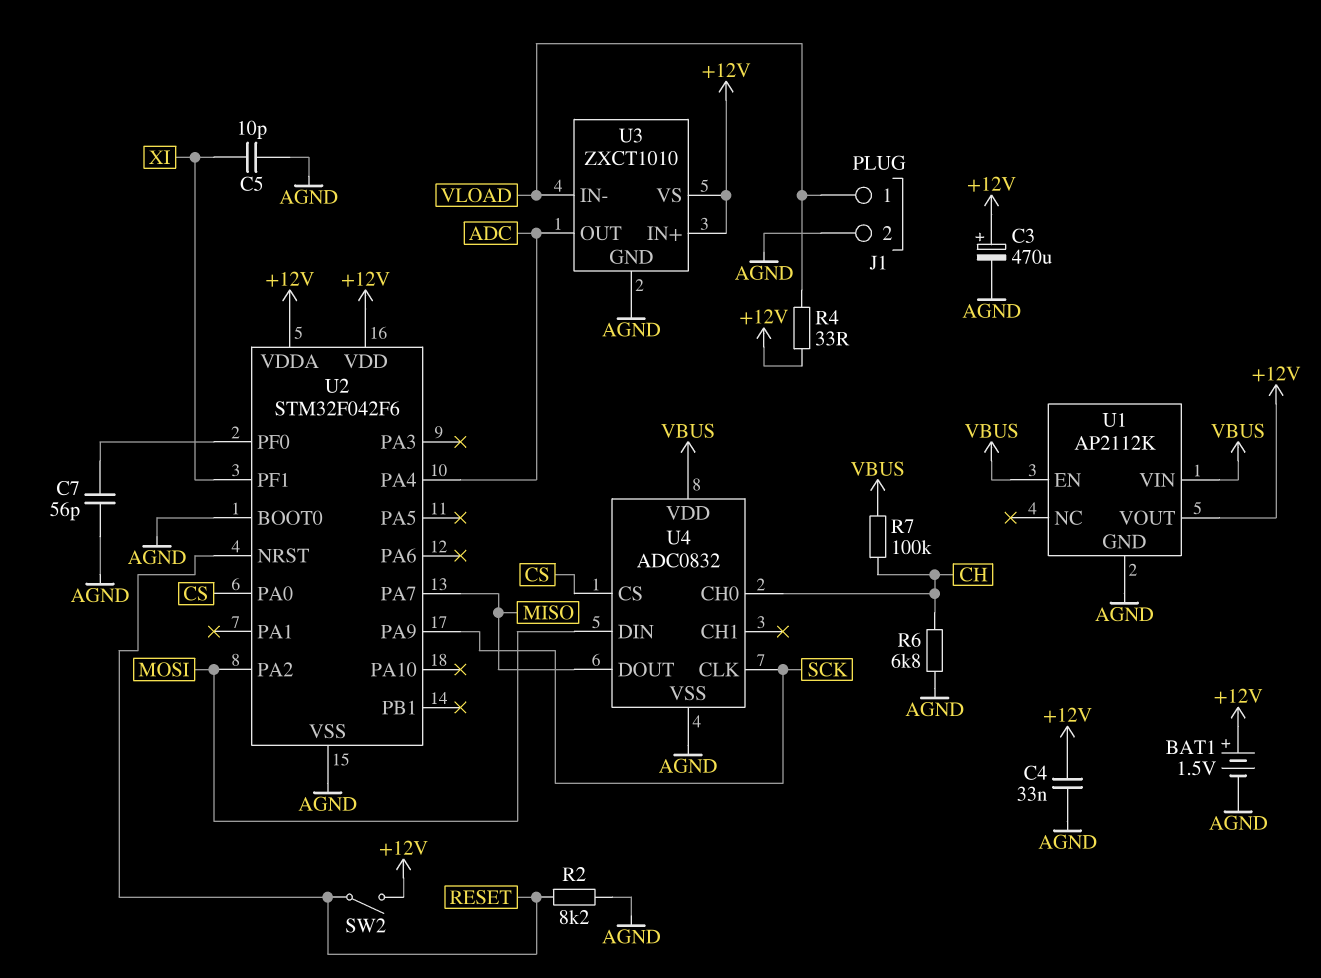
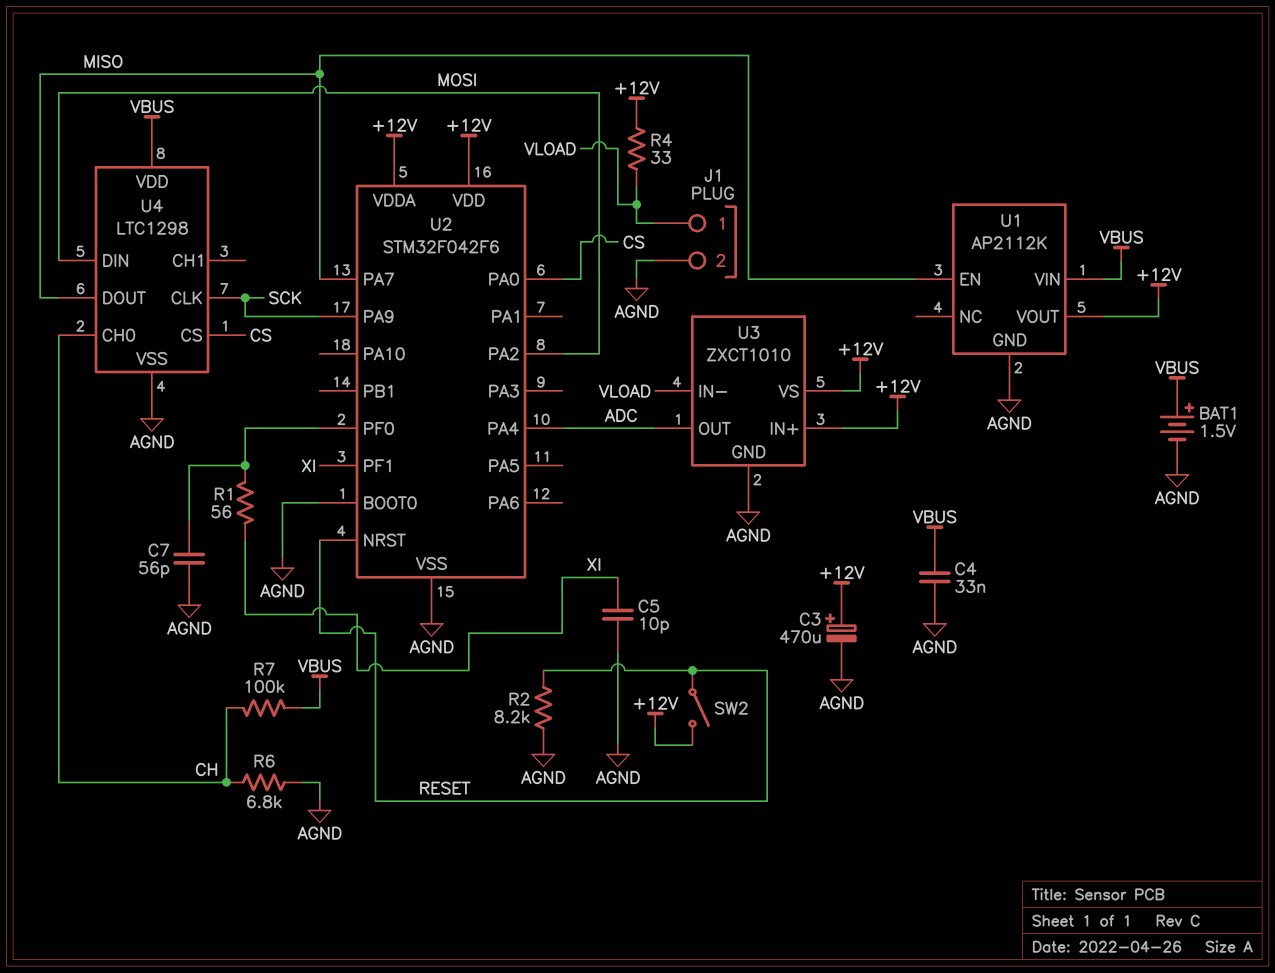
BAT1: 1.5V (plus +12V, minus AGND) -> 1.5V (plus VBUS, minus AGND)
C4: 33nF (+12V, AGND) -> 33nF (AGND, VBUS)
R1: none -> 56 (U2/PF0, XI)
U1 pin EN: VBUS -> MISO
U4: ADC0832 -> LTC1298

